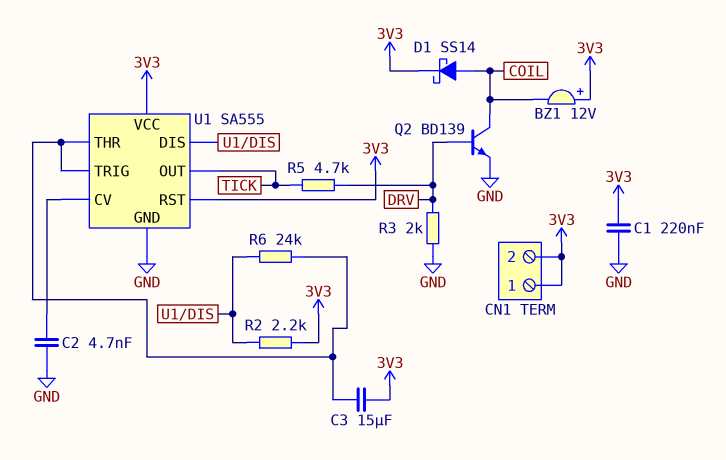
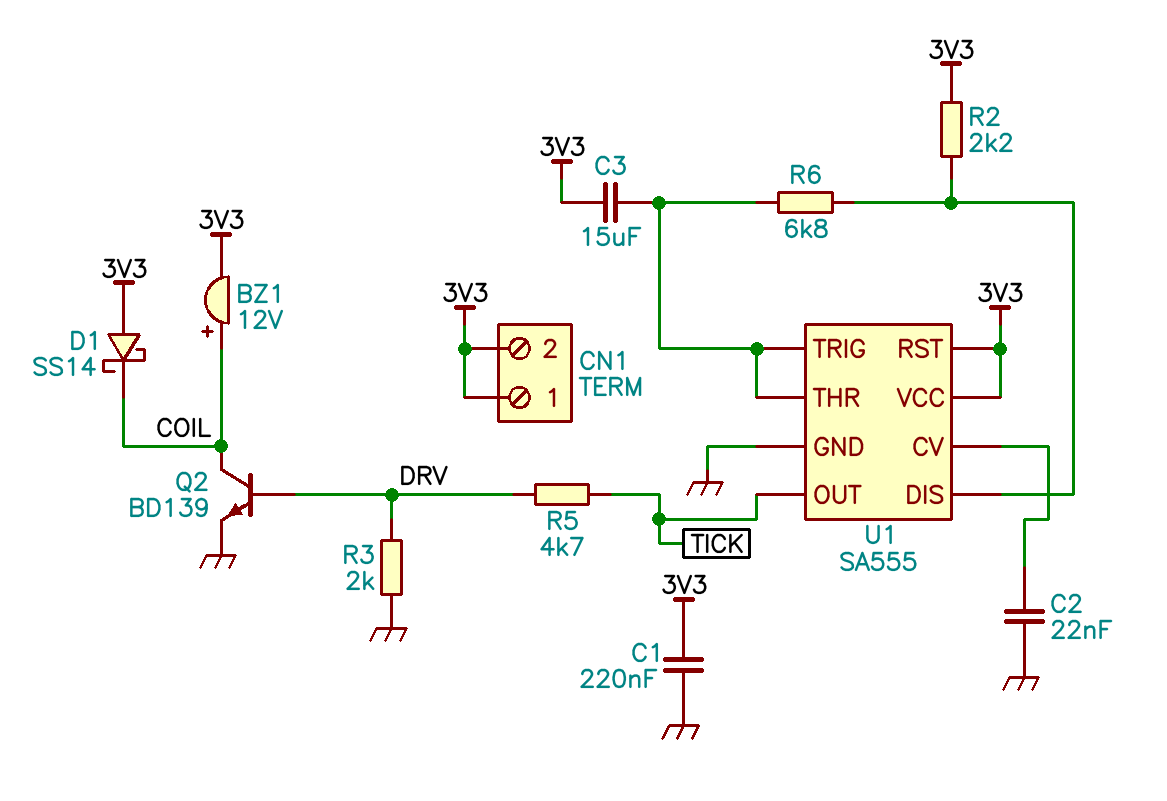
BZ1: buzzer 12V (plus 3V3, minus COIL) -> buzzer 12V (plus COIL, minus 3V3)
C2: 4.7nF (GND, U1/CV) -> 22nF (GND, U1/CV)
D1: schottky SS14 (A COIL, K 3V3) -> schottky SS14 (A 3V3, K COIL)
R6: 24k (U1/DIS, U1/THR) -> 6.8k (U1/DIS, U1/THR)

